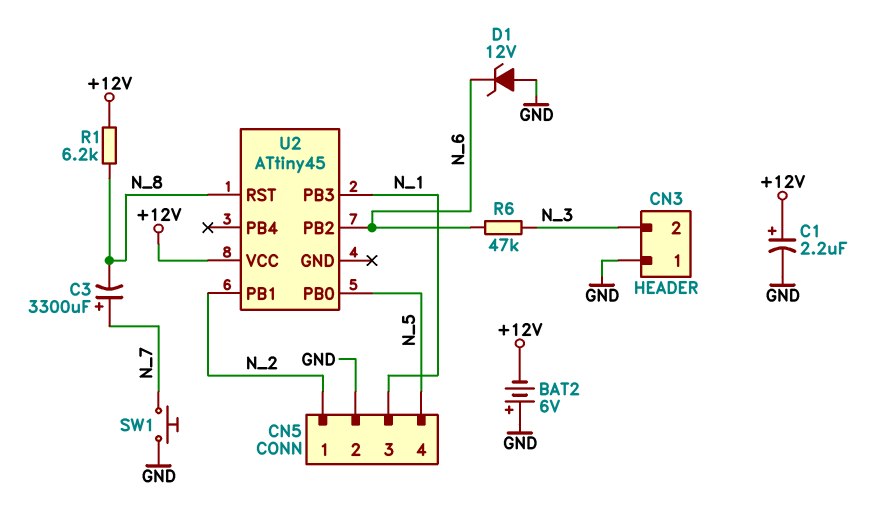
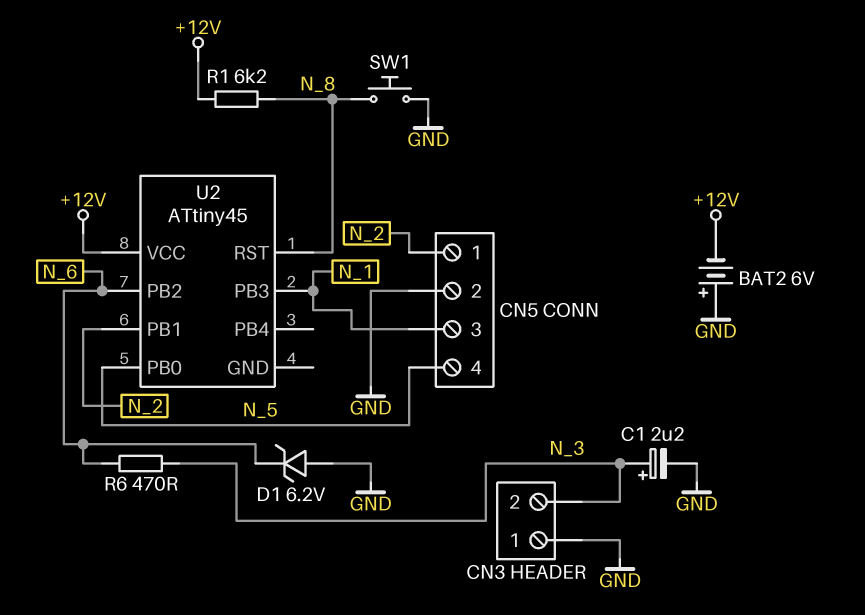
C1: 2.2uF (plus +12V, minus GND) -> 2.2uF (plus N_3, minus GND)
C3: 3300uF (plus N_7, minus N_8) -> none
D1: zener 12V (A GND, K N_6) -> zener 6.2V (A GND, K N_6)
R6: 47k (N_3, N_6) -> 470 (N_3, N_6)
SW1: button (GND, N_7) -> button (GND, N_8)

